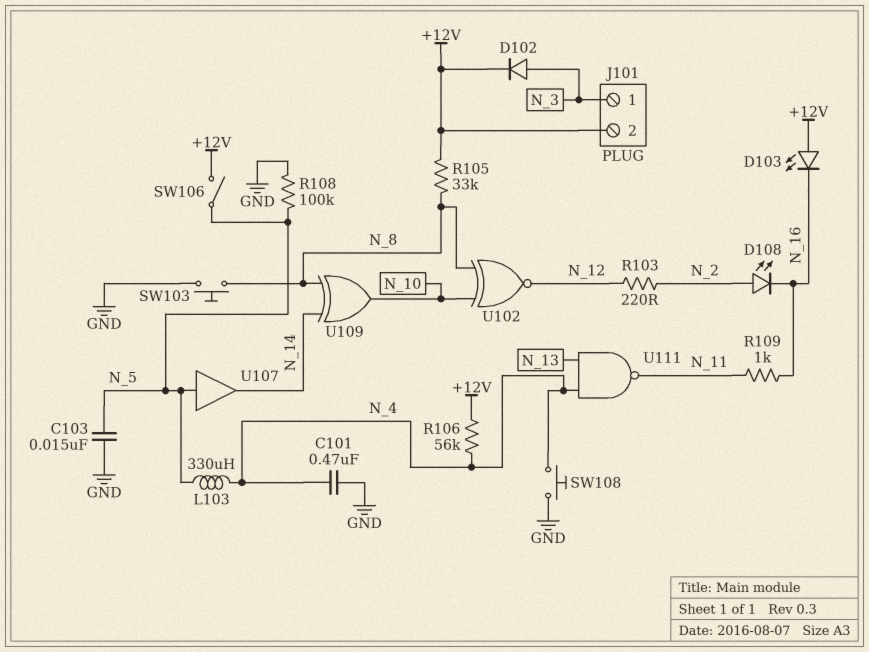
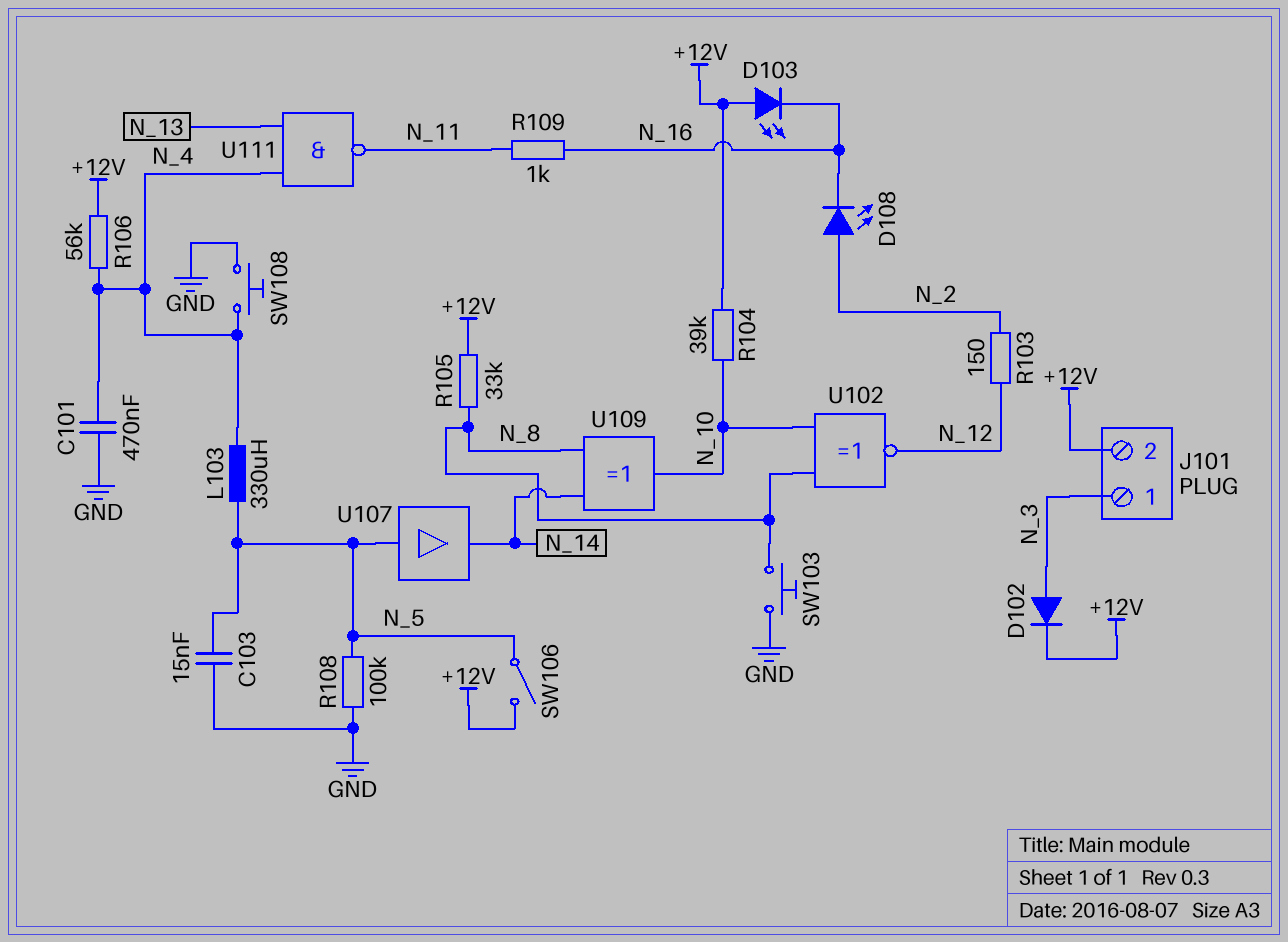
R103: 220 (N_2, N_12) -> 150 (N_2, N_12)
R104: none -> 39k (+12V, N_10)

